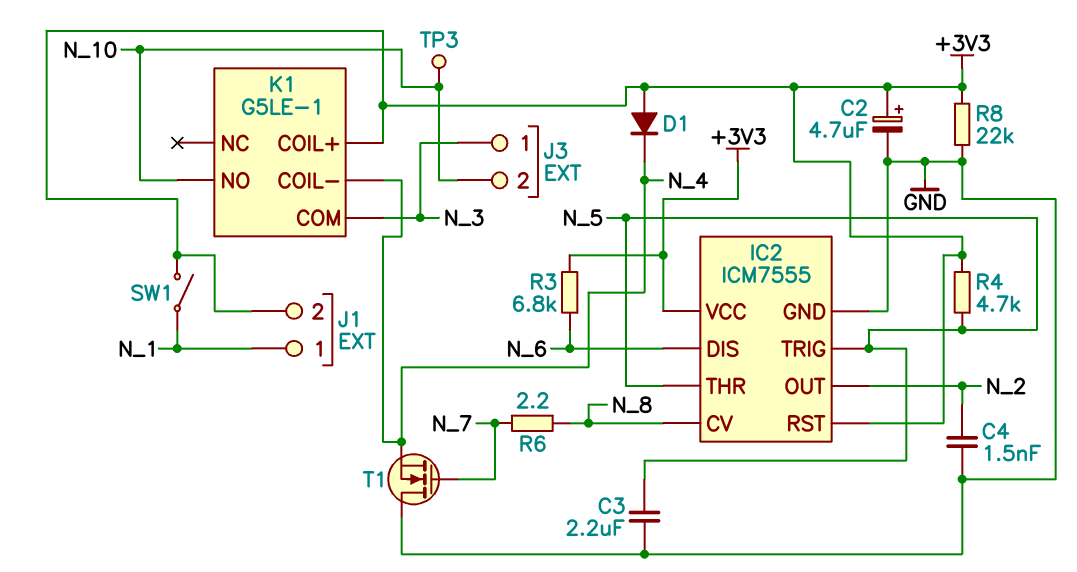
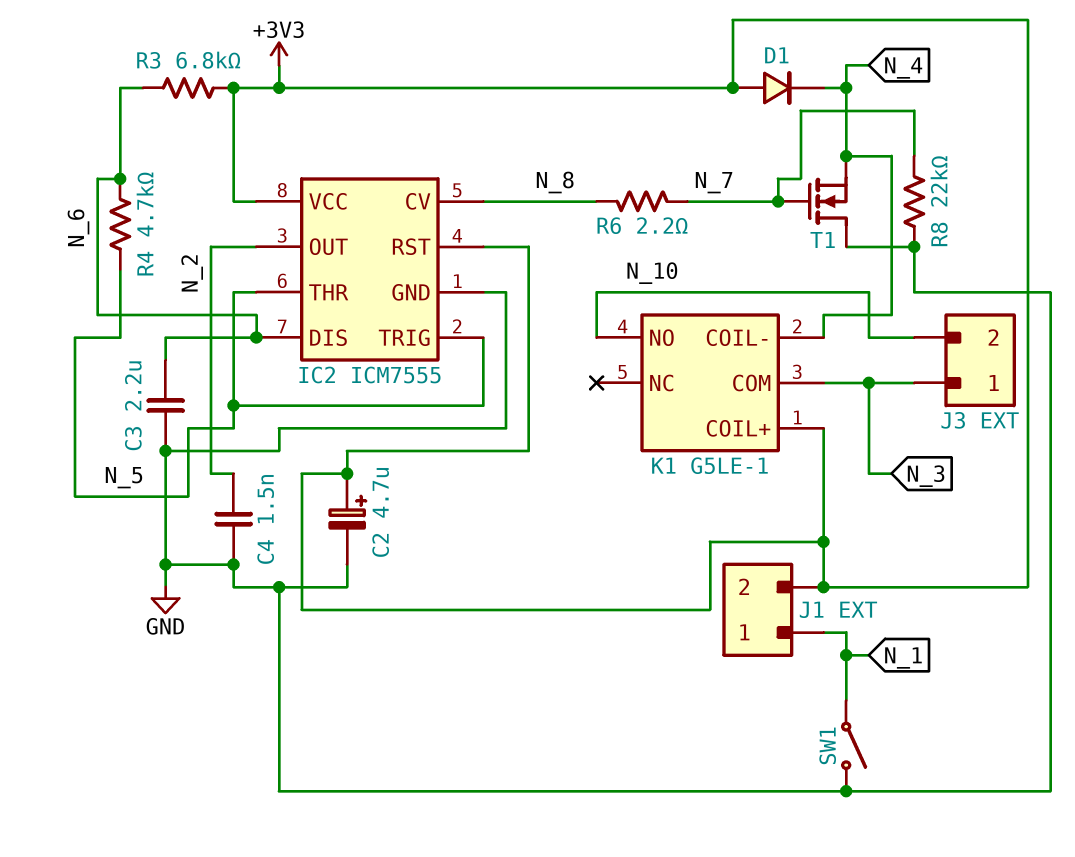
C3: 2.2uF (GND, N_5) -> 2.2uF (GND, N_6)
R4: 4.7k (+3V3, N_5) -> 4.7k (N_5, N_6)
R8: 22k (+3V3, GND) -> 22k (GND, N_7)
SW1: switch (+3V3, N_1) -> switch (GND, N_1)
TP3: test point (N_10) -> none

